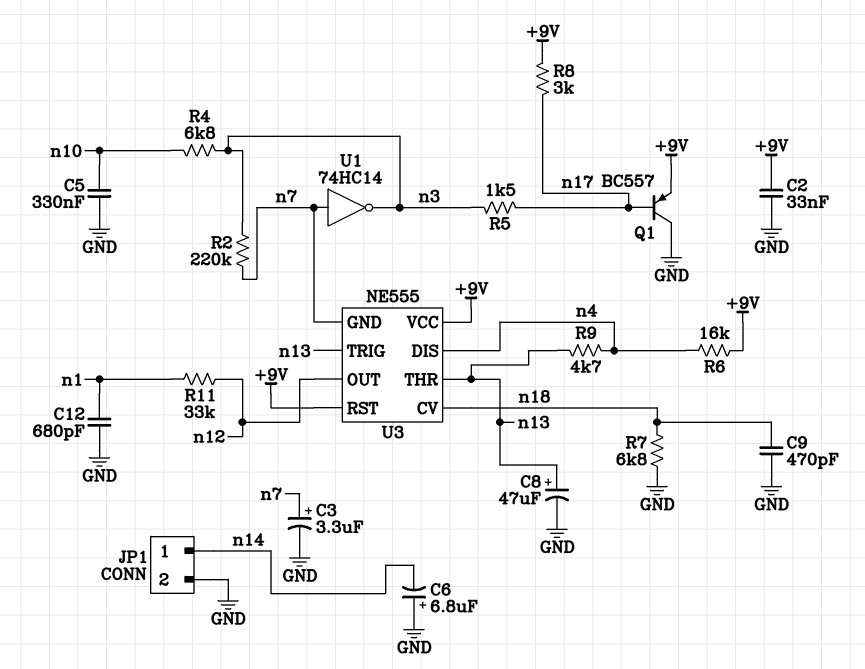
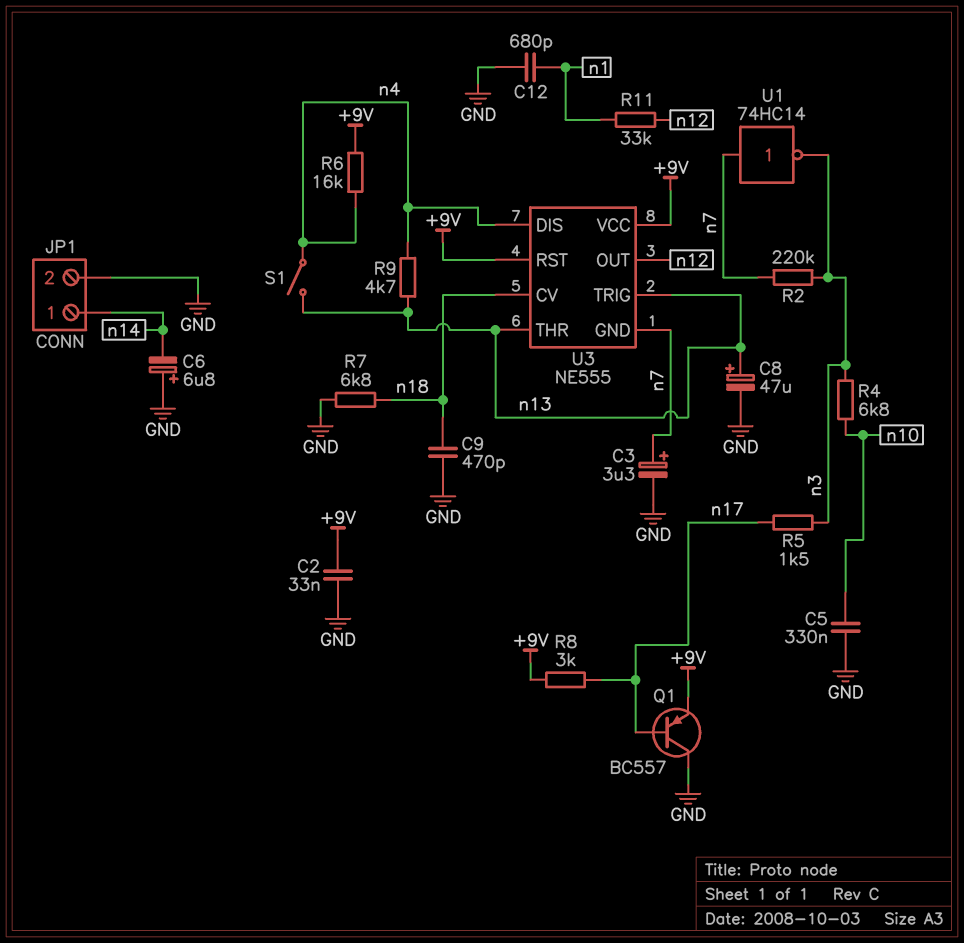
S1: none -> switch (n4, n13)

